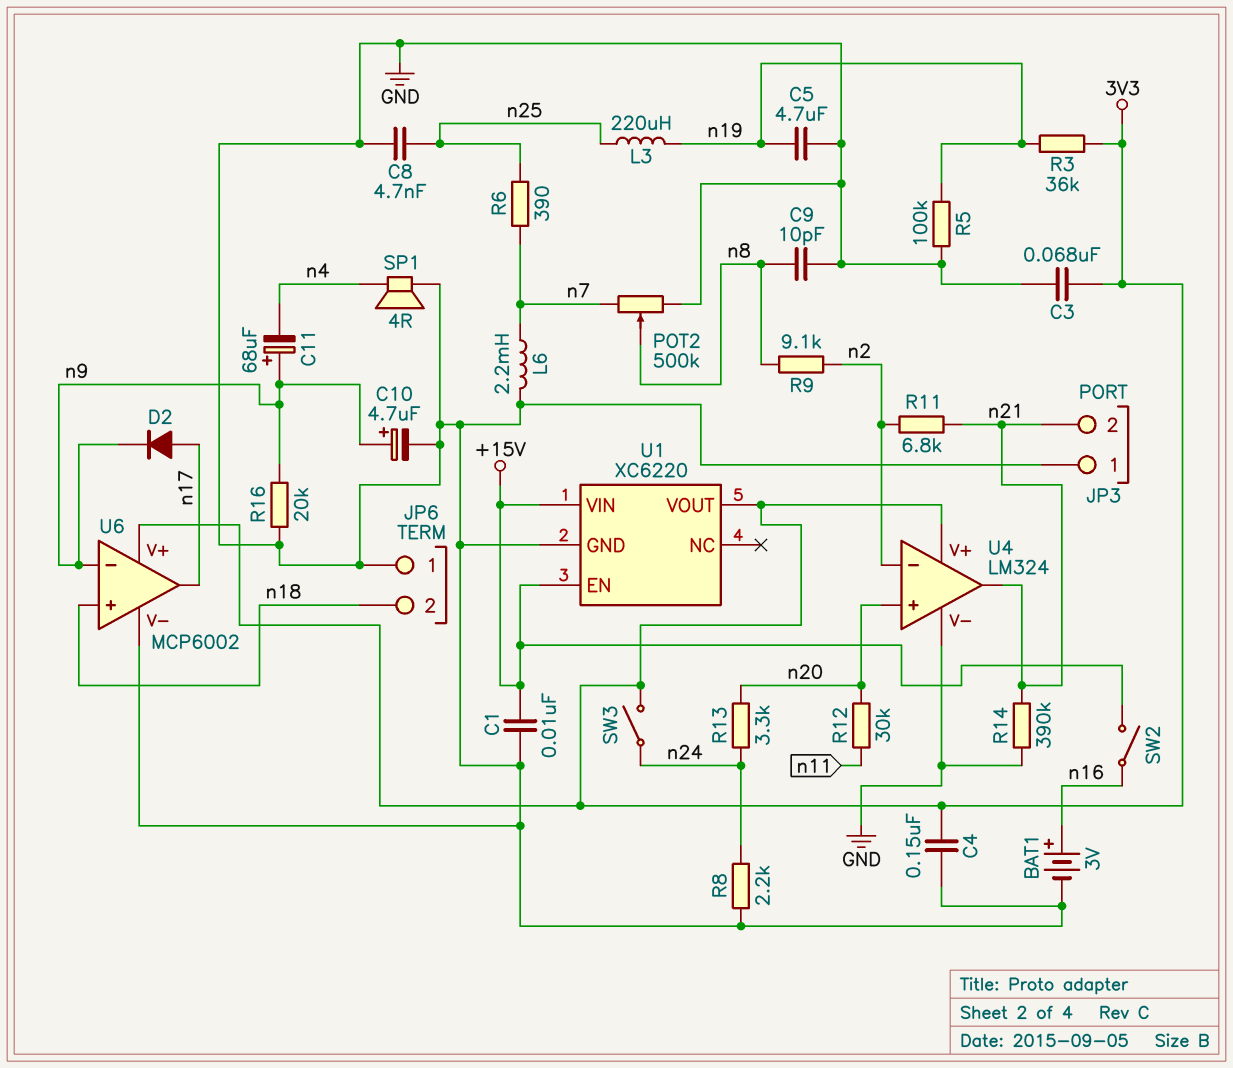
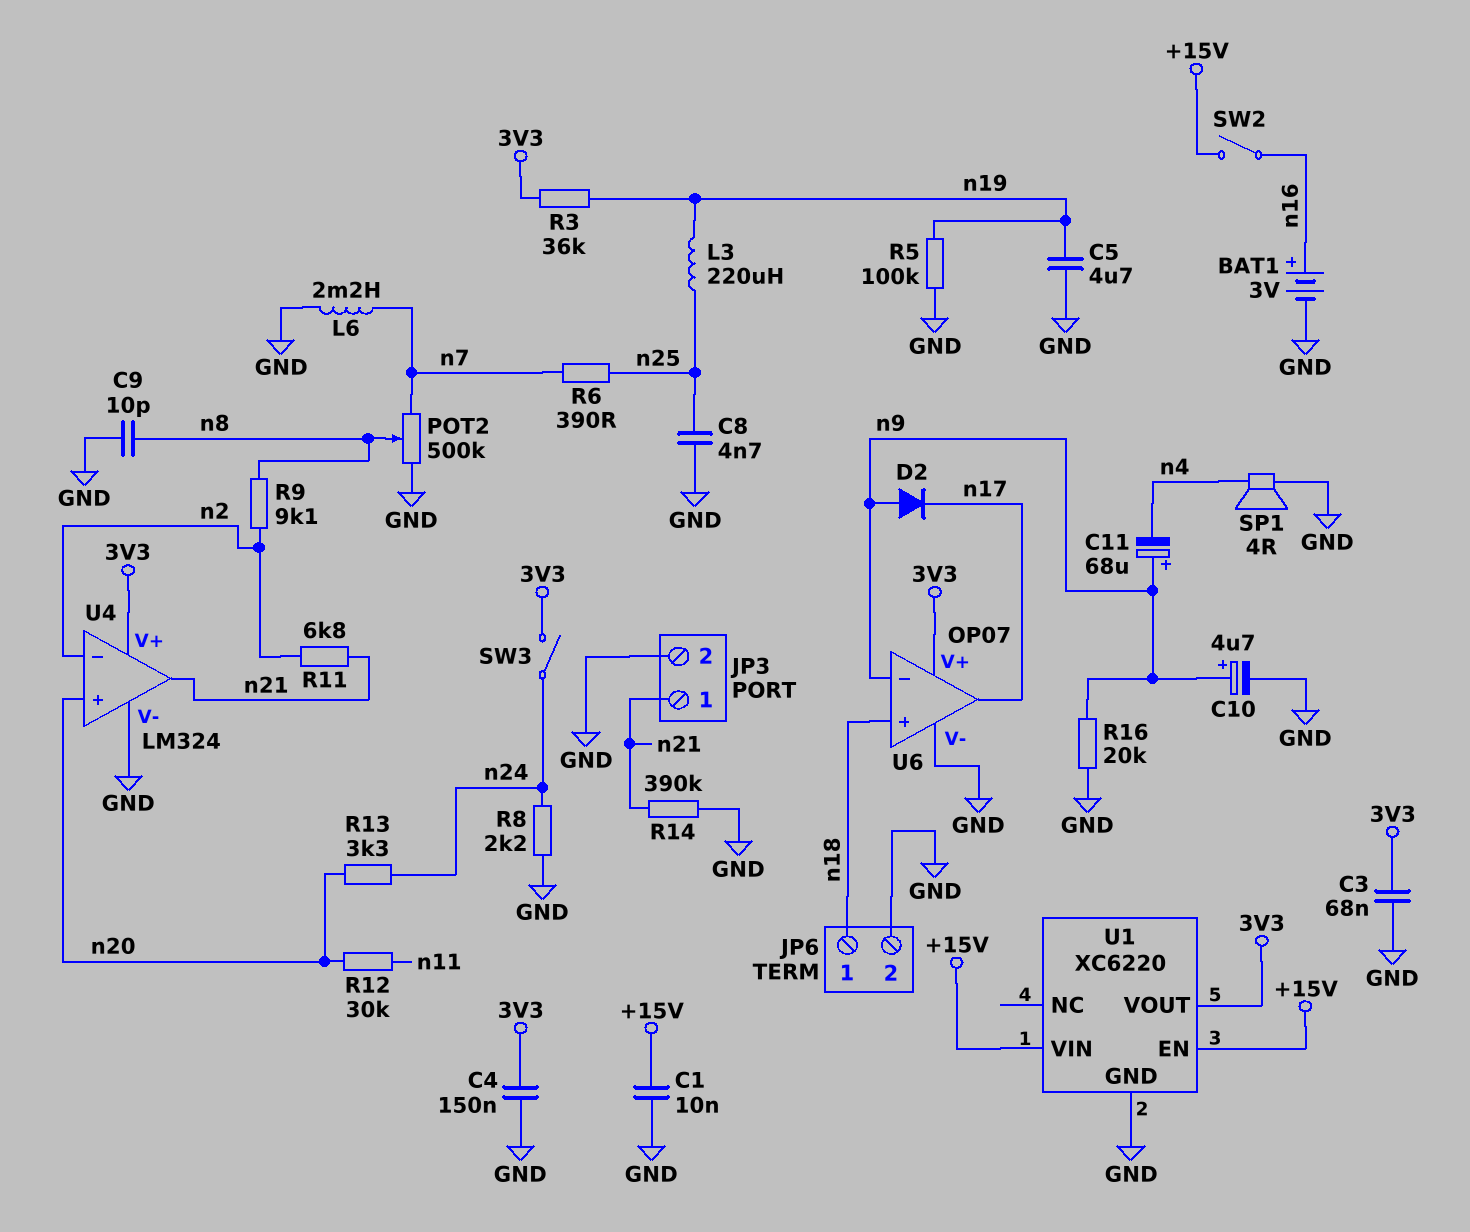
D2: diode (A n17, K n9) -> diode (A n9, K n17)
JP3 pin 1: GND -> n21
JP3 pin 2: n21 -> GND
JP6 pin 1: GND -> n18
JP6 pin 2: n18 -> GND
U6: MCP6002 -> OP07

